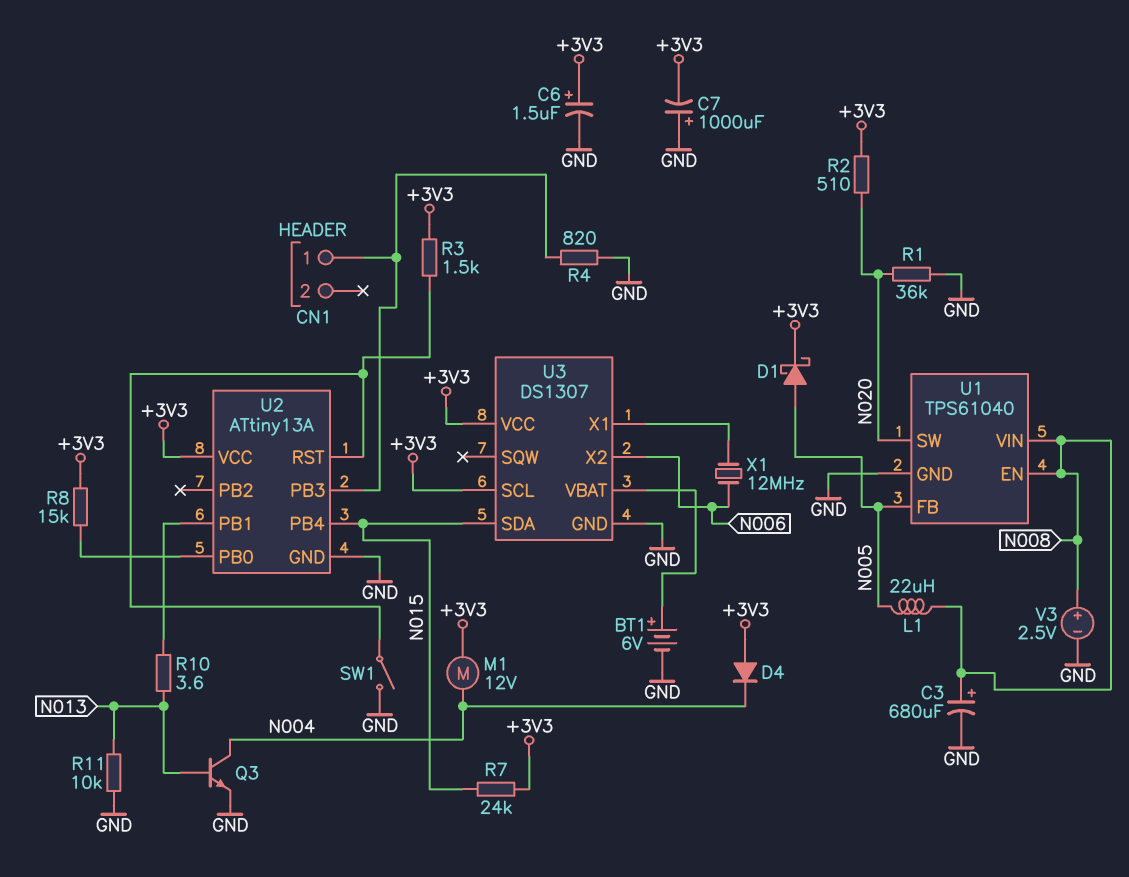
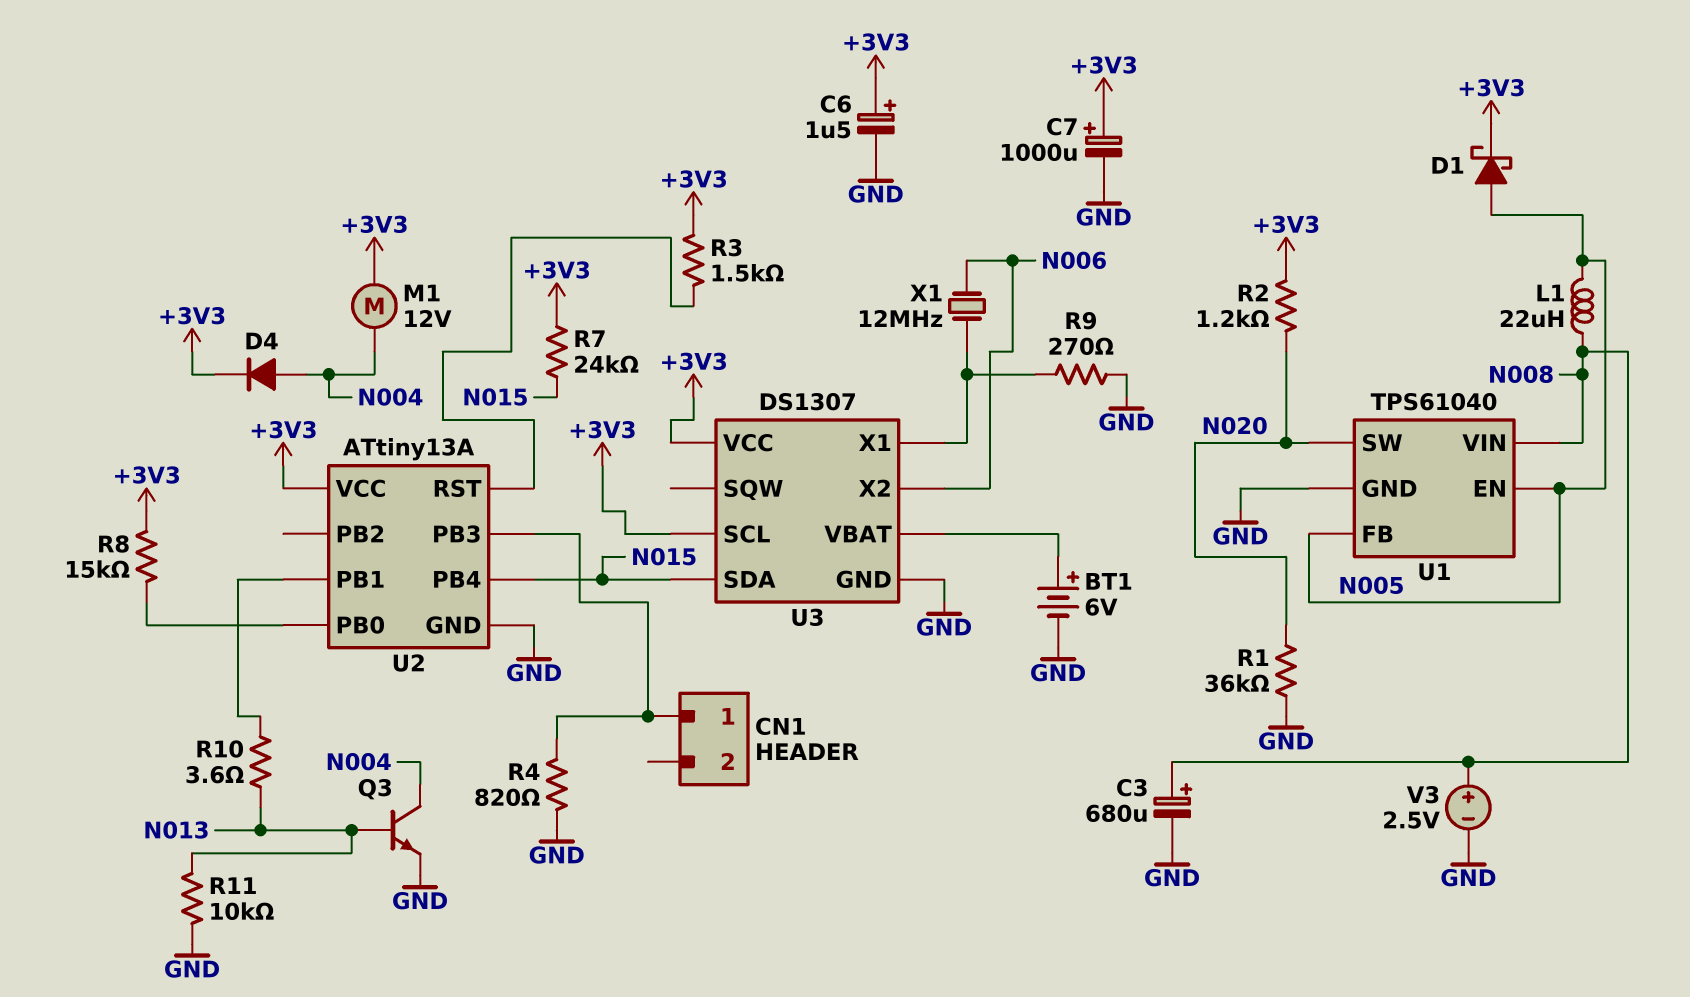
C7: 1000uF (plus GND, minus +3V3) -> 1000uF (plus +3V3, minus GND)
D4: diode (A +3V3, K N004) -> diode (A N004, K +3V3)
R2: 510 (+3V3, N020) -> 1.2k (+3V3, N020)
R9: none -> 270 (GND, U3/X1)
SW1: switch (GND, U2/RST) -> none
U1 pin EN: N008 -> N005

